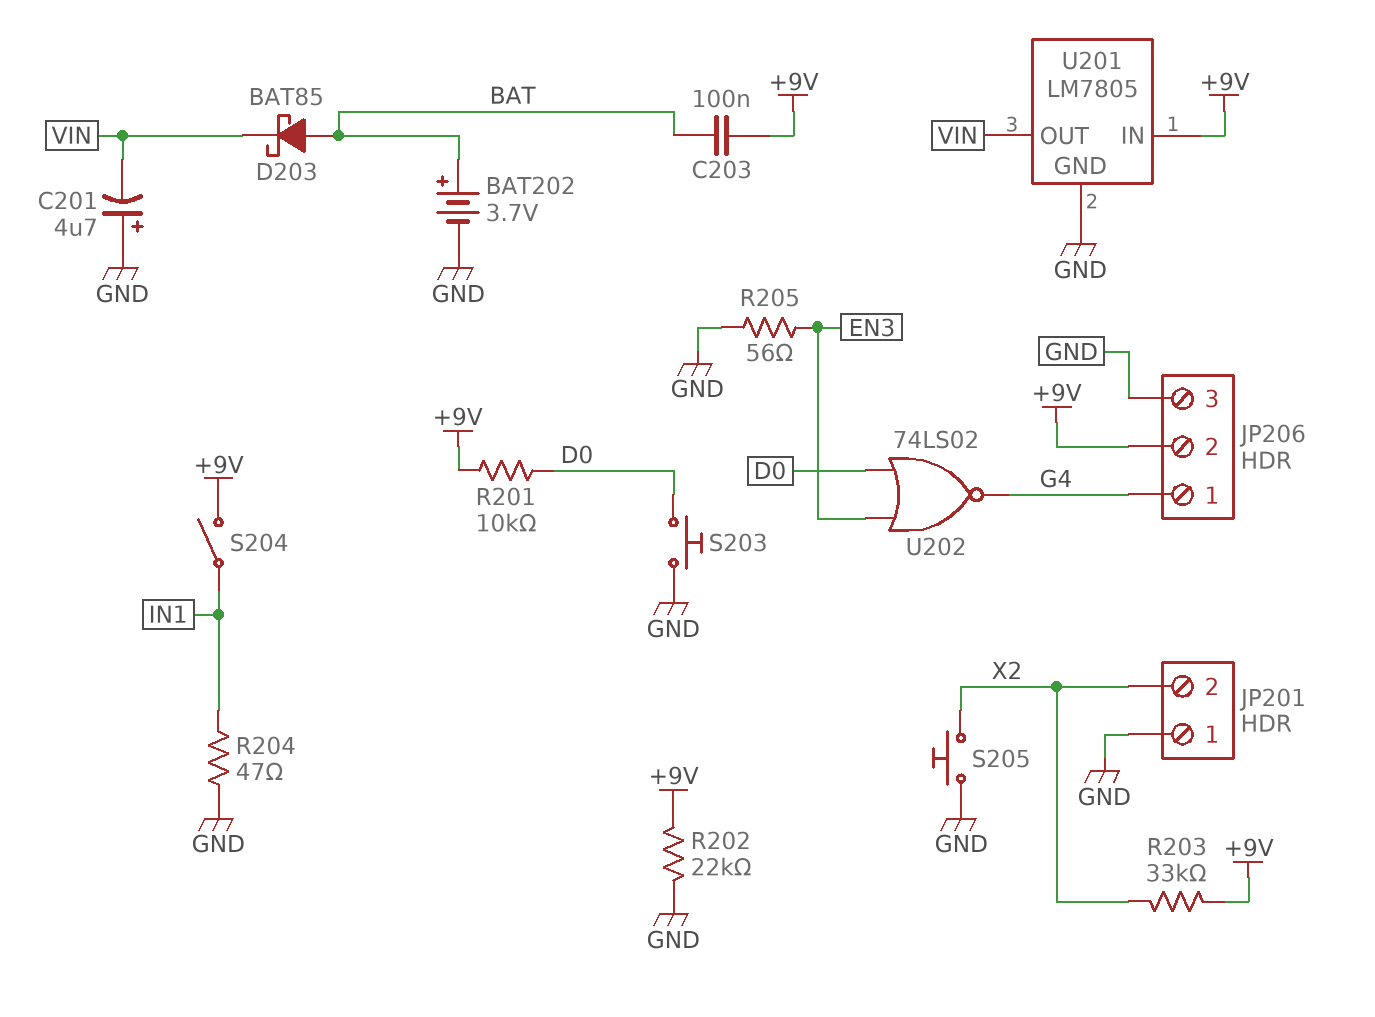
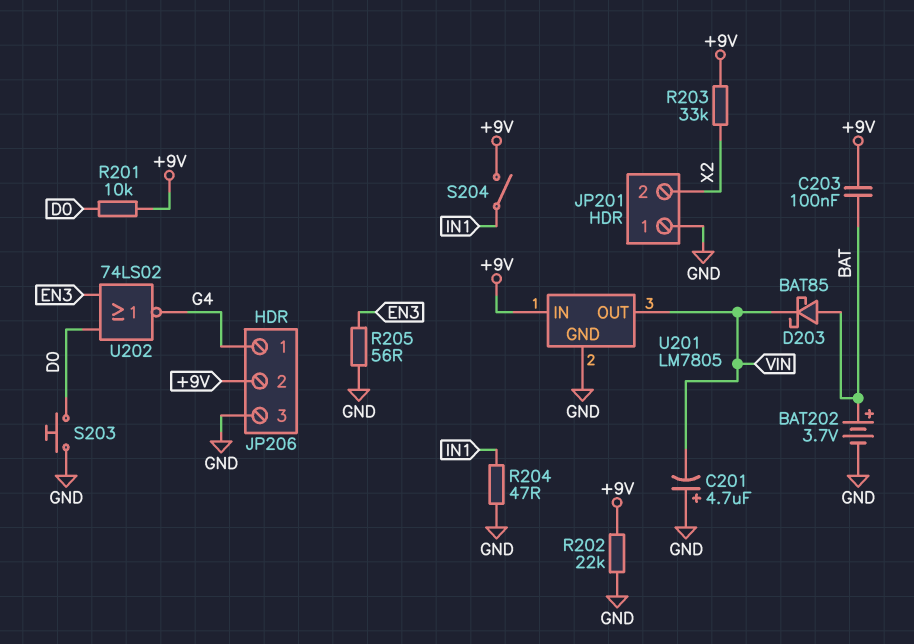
S205: button (GND, X2) -> none

